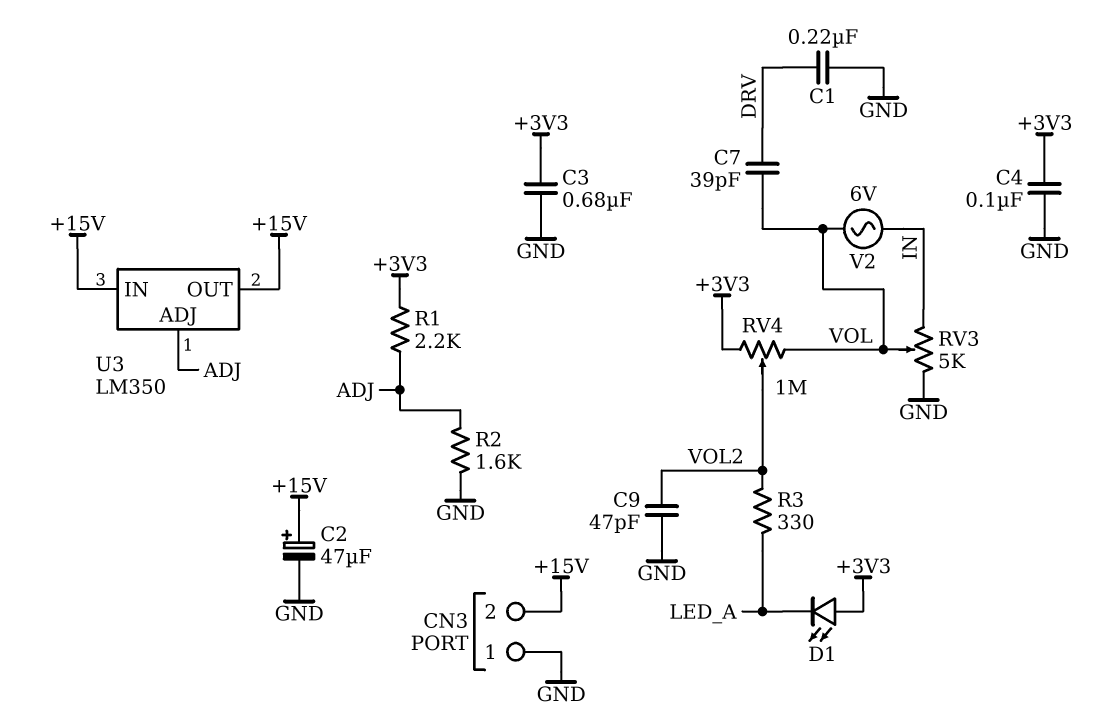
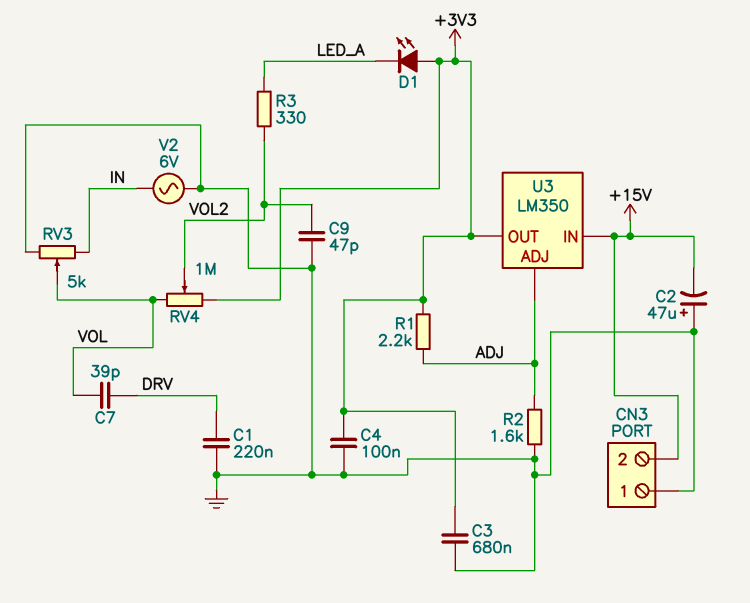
C2: 47uF (plus +15V, minus GND) -> 47uF (plus GND, minus +15V)
U3 pin OUT: +15V -> +3V3
V2: AC 6V (IN, VOL) -> AC 6V (GND, IN)

